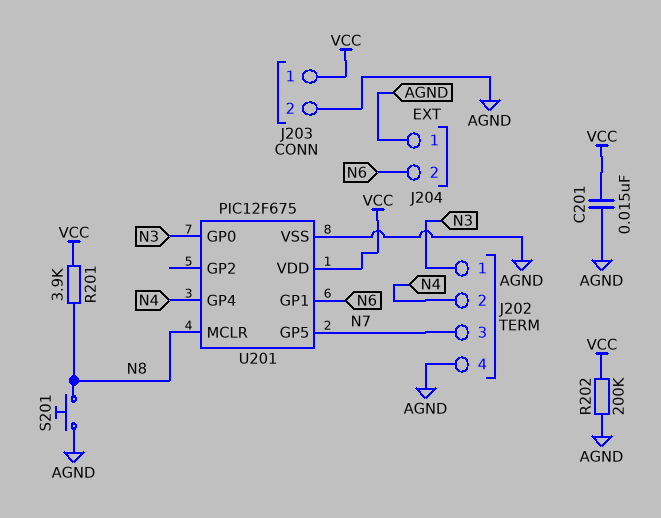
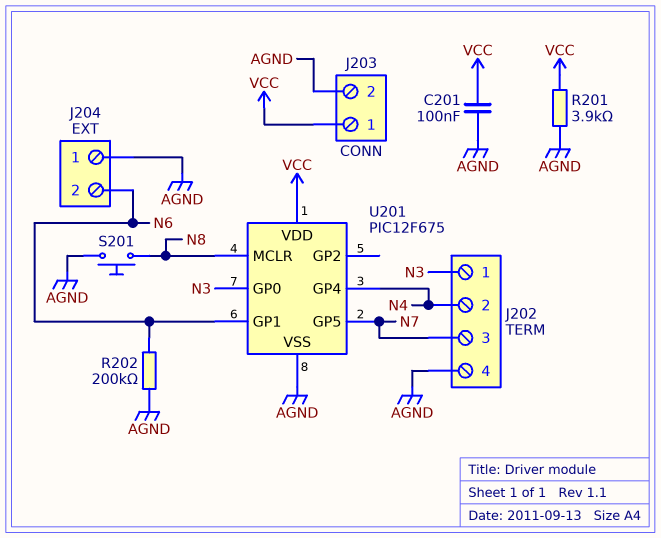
C201: 15nF (AGND, VCC) -> 100nF (AGND, VCC)
R201: 3.9k (N8, VCC) -> 3.9k (AGND, VCC)
R202: 200k (AGND, VCC) -> 200k (AGND, N6)

